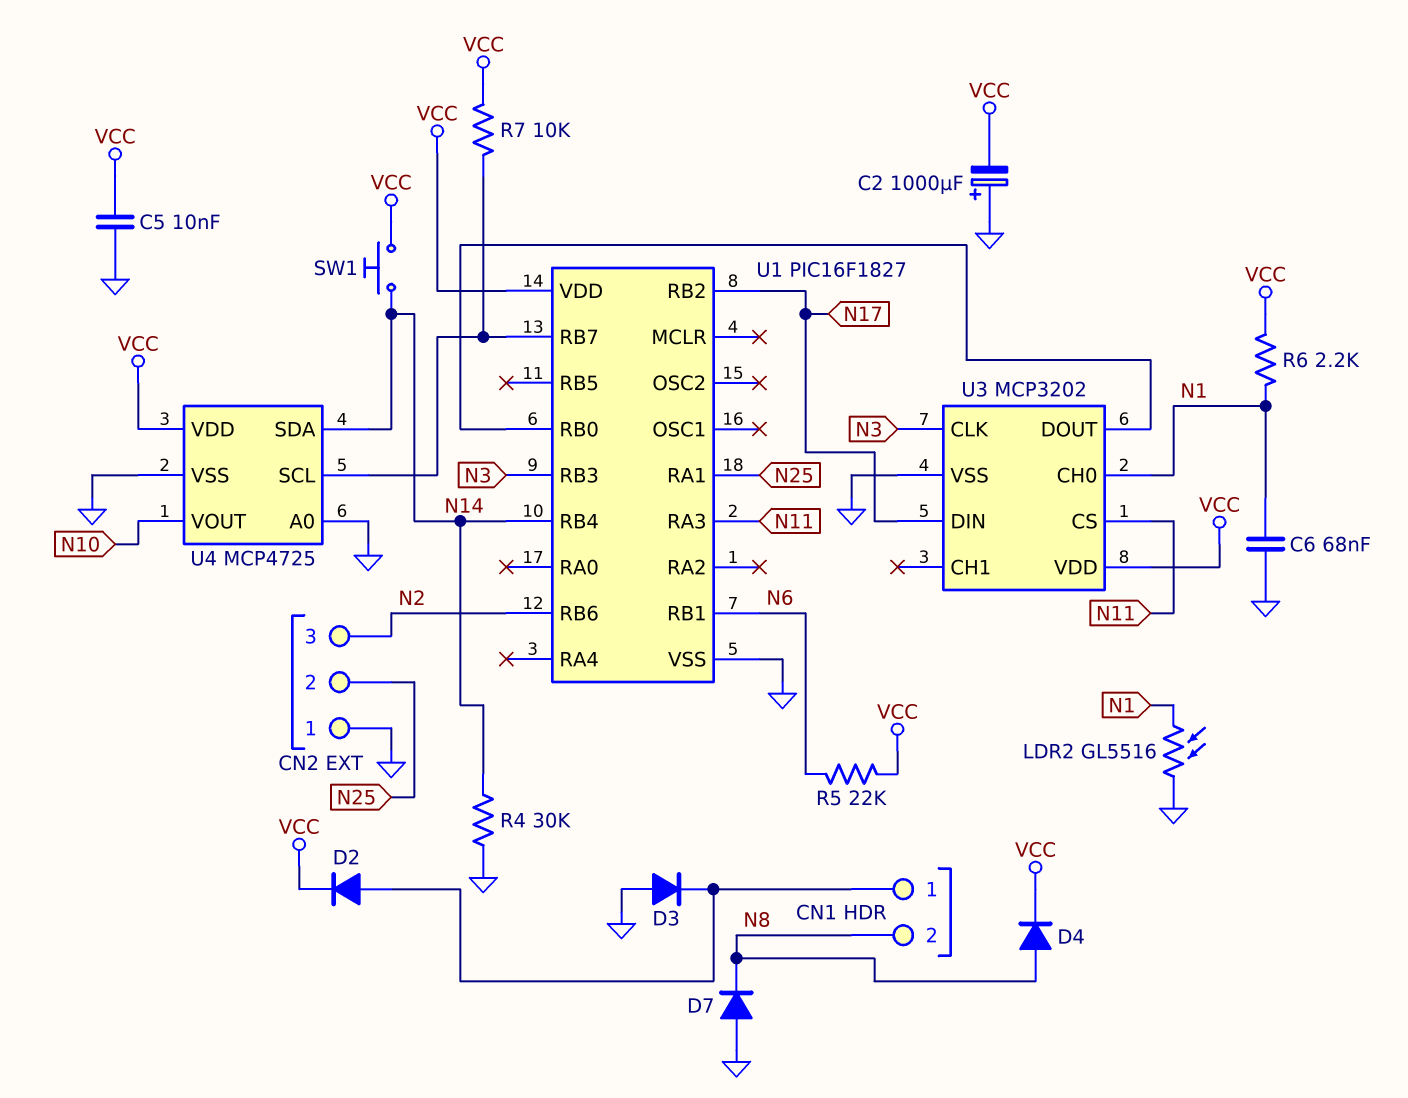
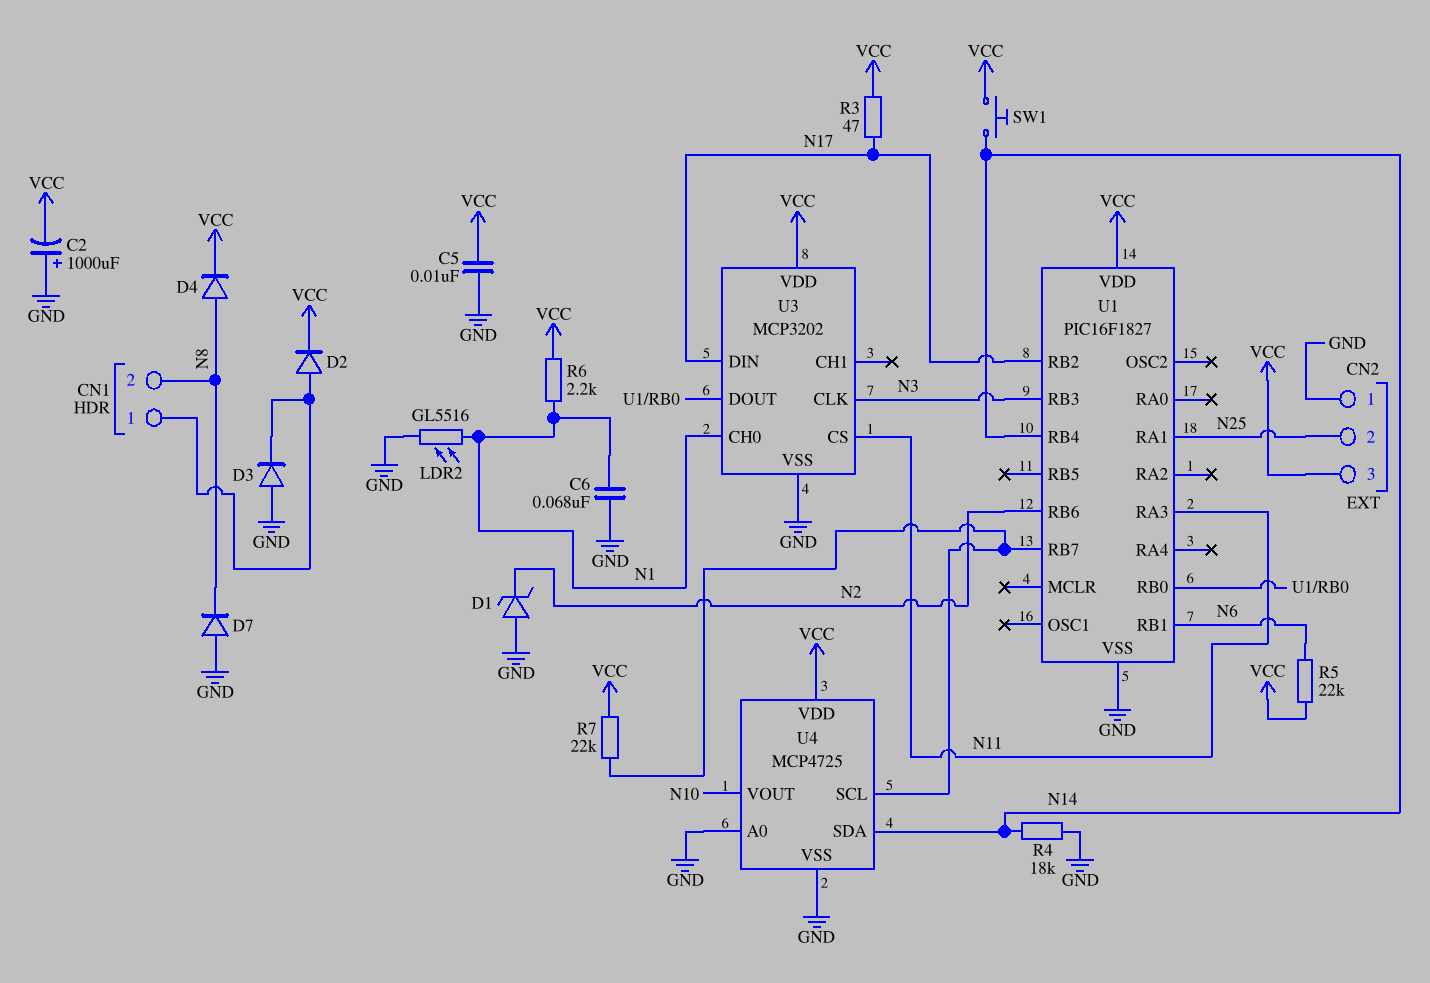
CN2 pin 3: N2 -> VCC
D1: none -> zener (A GND, K N2)
R3: none -> 47 (N17, VCC)
R4: 30k (GND, N14) -> 18k (GND, N14)
R7: 10k (U1/RB7, VCC) -> 22k (U1/RB7, VCC)

